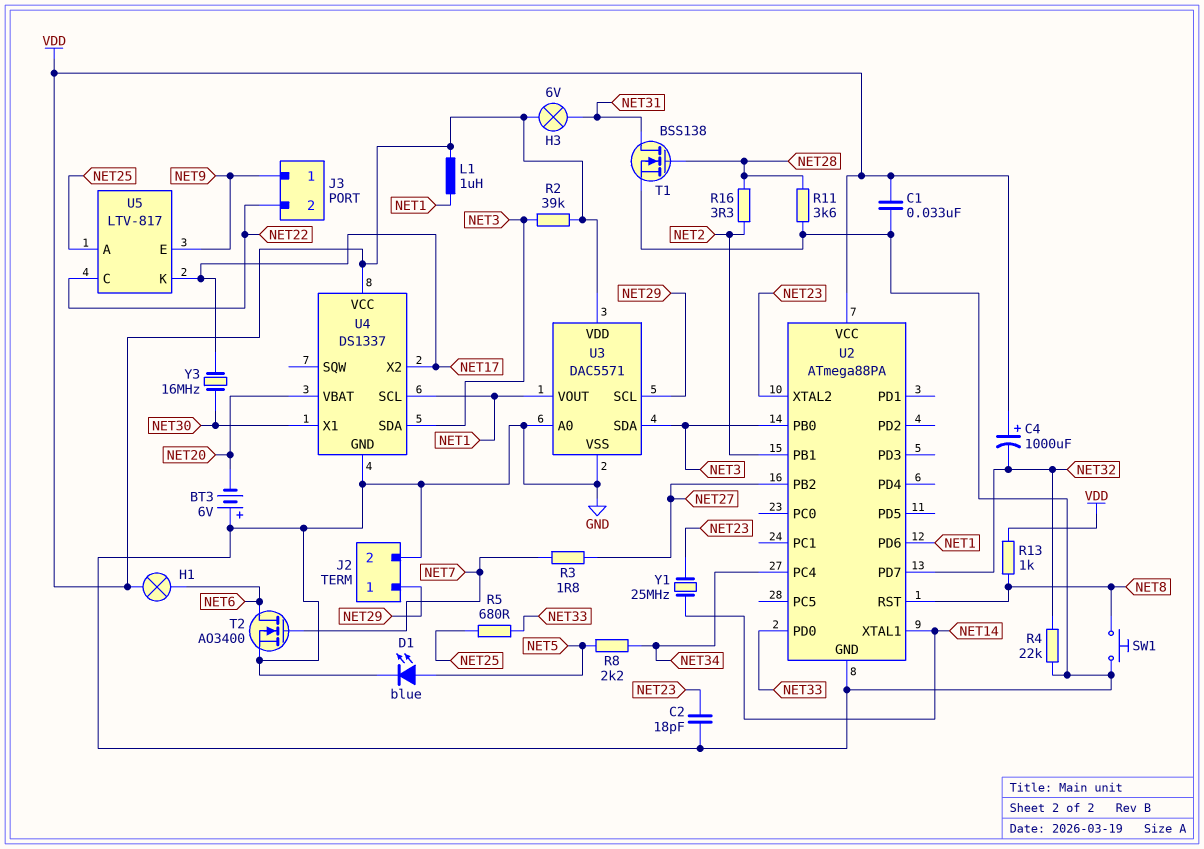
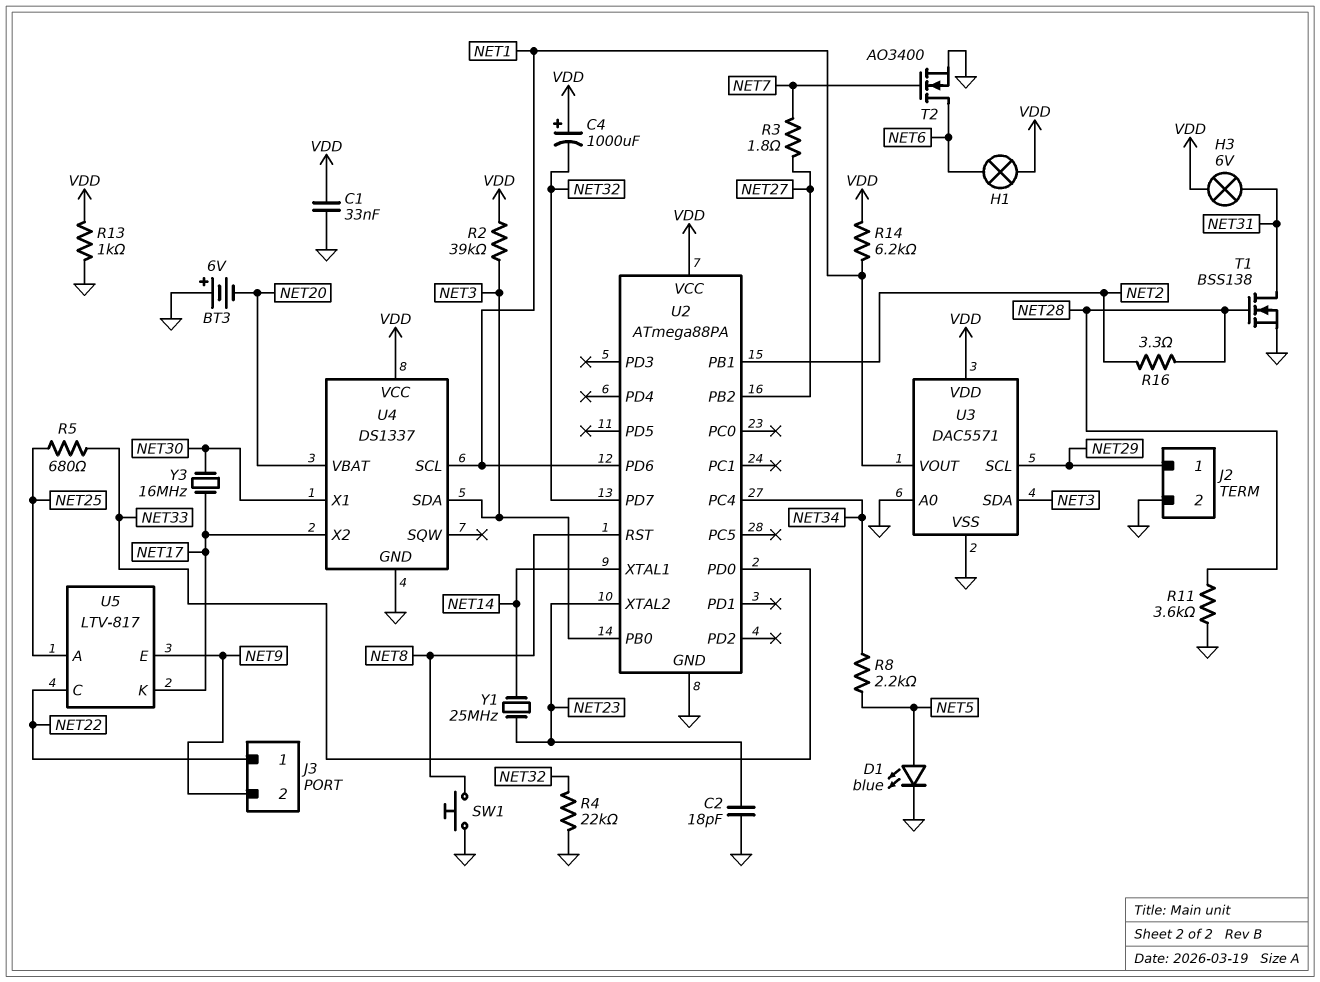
J3 pin 1: NET9 -> NET22
J3 pin 2: NET22 -> NET9
L1: 1uH (NET1, VDD) -> none
R13: 1k (NET8, VDD) -> 1k (GND, VDD)
R14: none -> 6.2k (NET1, VDD)

